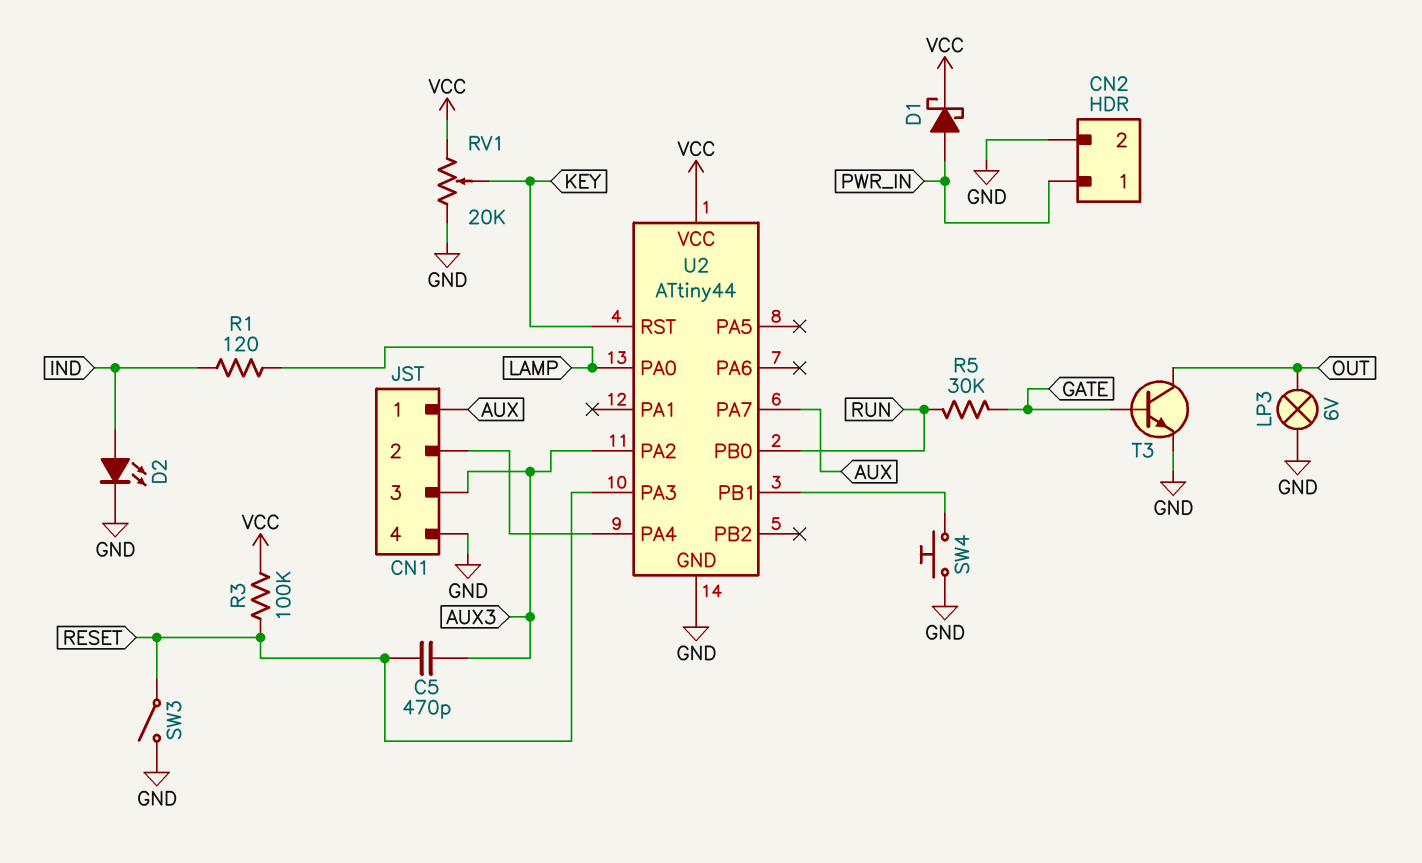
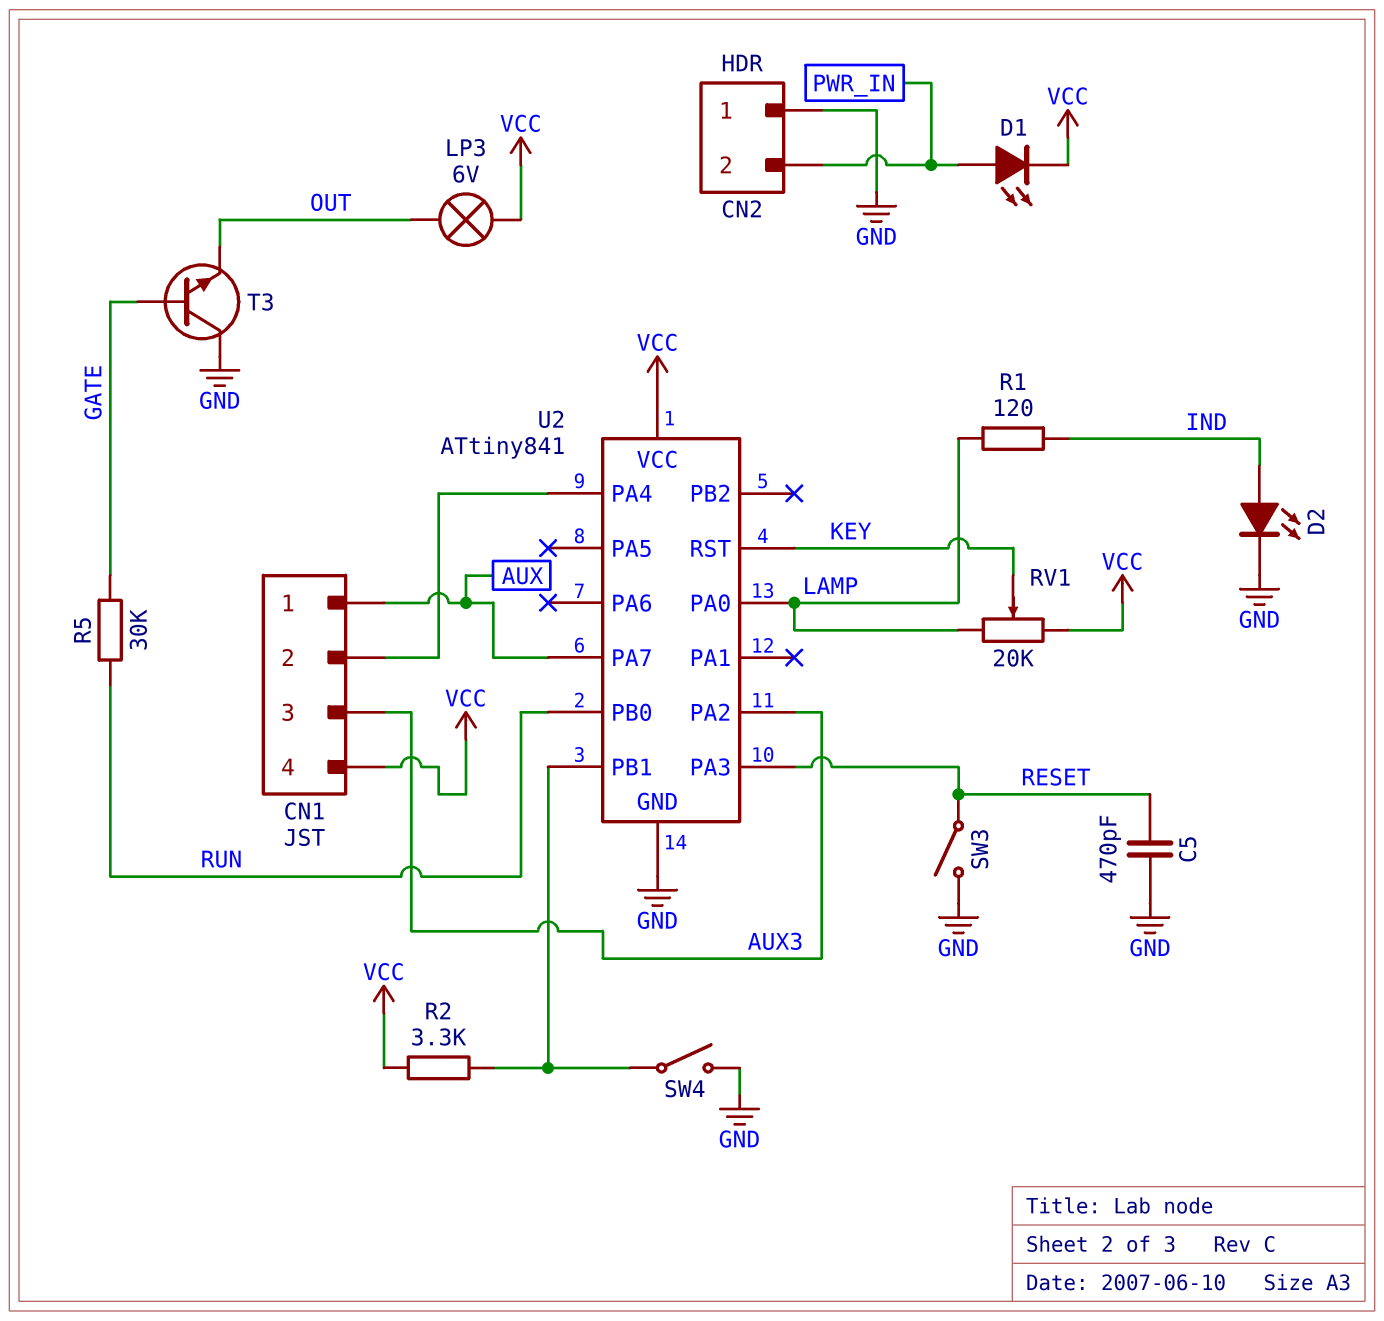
C5: 470pF (AUX3, RESET) -> 470pF (GND, RESET)
CN1 pin 4: GND -> VCC
CN2 pin 1: PWR_IN -> GND
CN2 pin 2: GND -> PWR_IN
D1: schottky (A PWR_IN, K VCC) -> LED (A PWR_IN, K VCC)
LP3: lamp 6V (GND, OUT) -> lamp 6V (OUT, VCC)
R2: none -> 3.3k (U2/PB1, VCC)
R3: 100k (RESET, VCC) -> none
RV1: 20k (GND, VCC, wiper KEY) -> 20k (LAMP, VCC, wiper KEY)
SW4: button (GND, U2/PB1) -> switch (GND, U2/PB1)
T3: NPN (B GATE, C OUT, E GND) -> NPN (B GATE, C GND, E OUT)
U2: ATtiny44 -> ATtiny841

